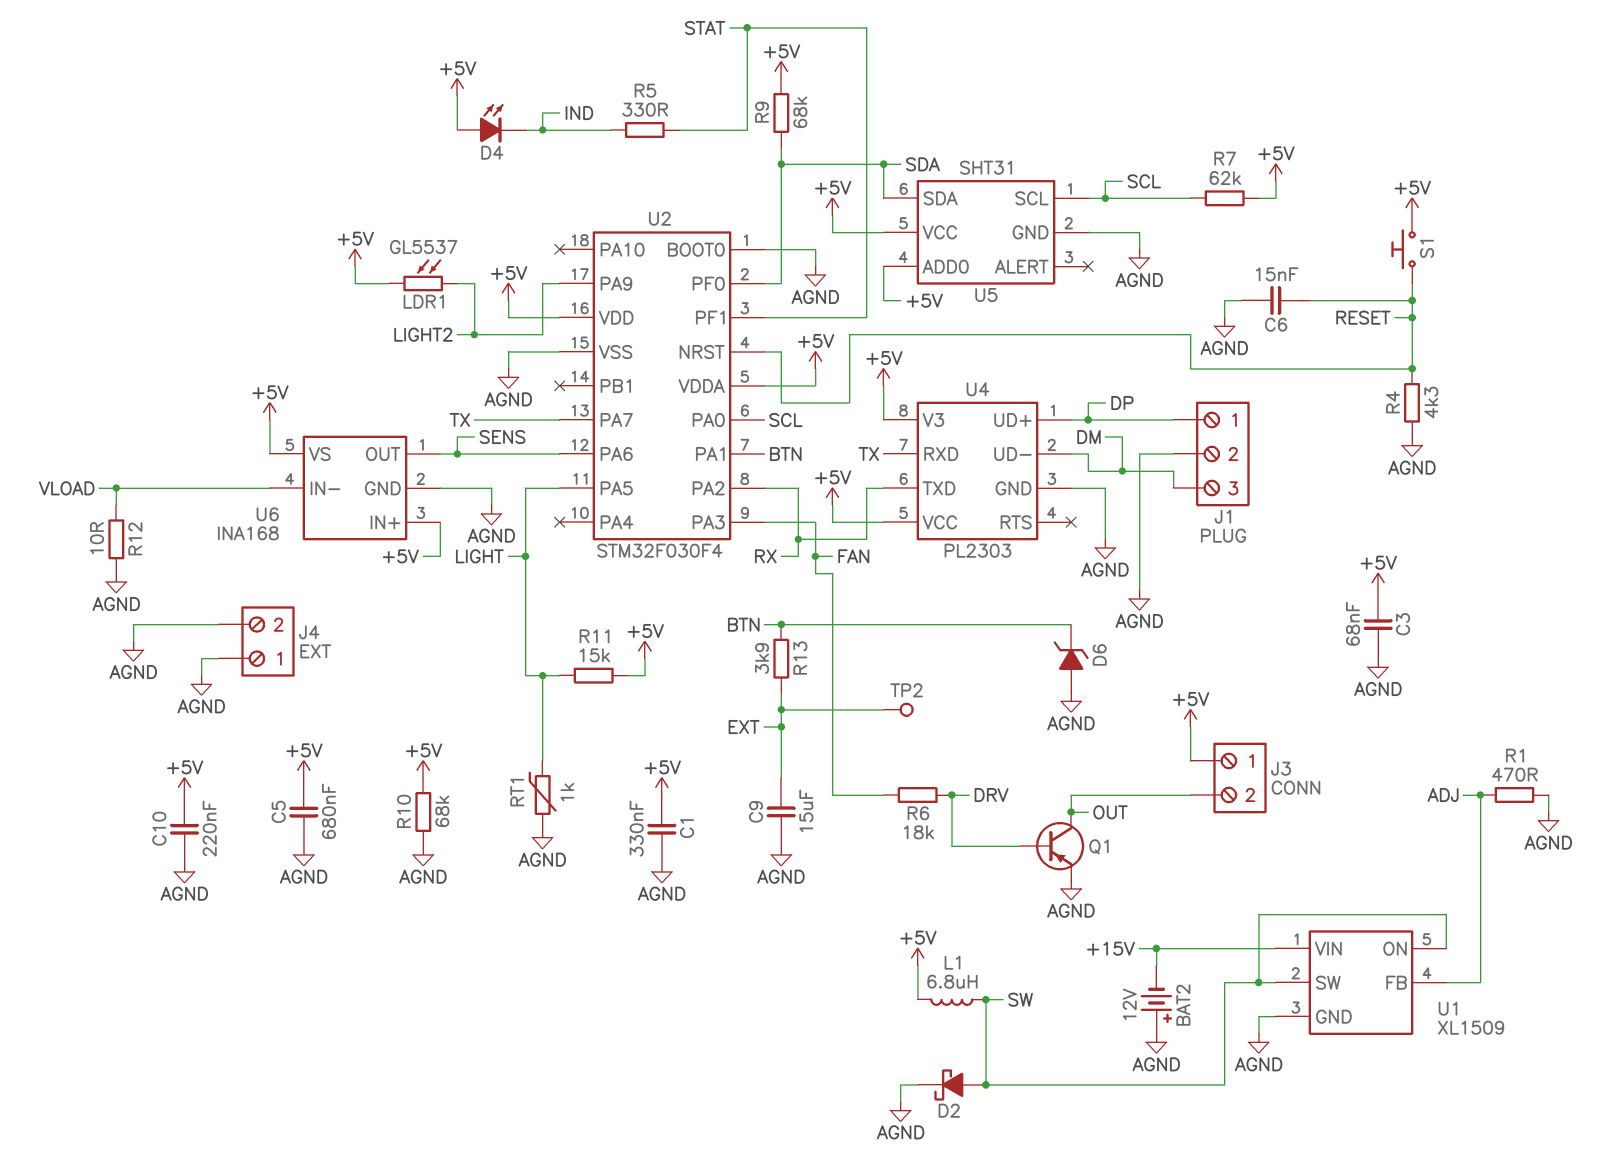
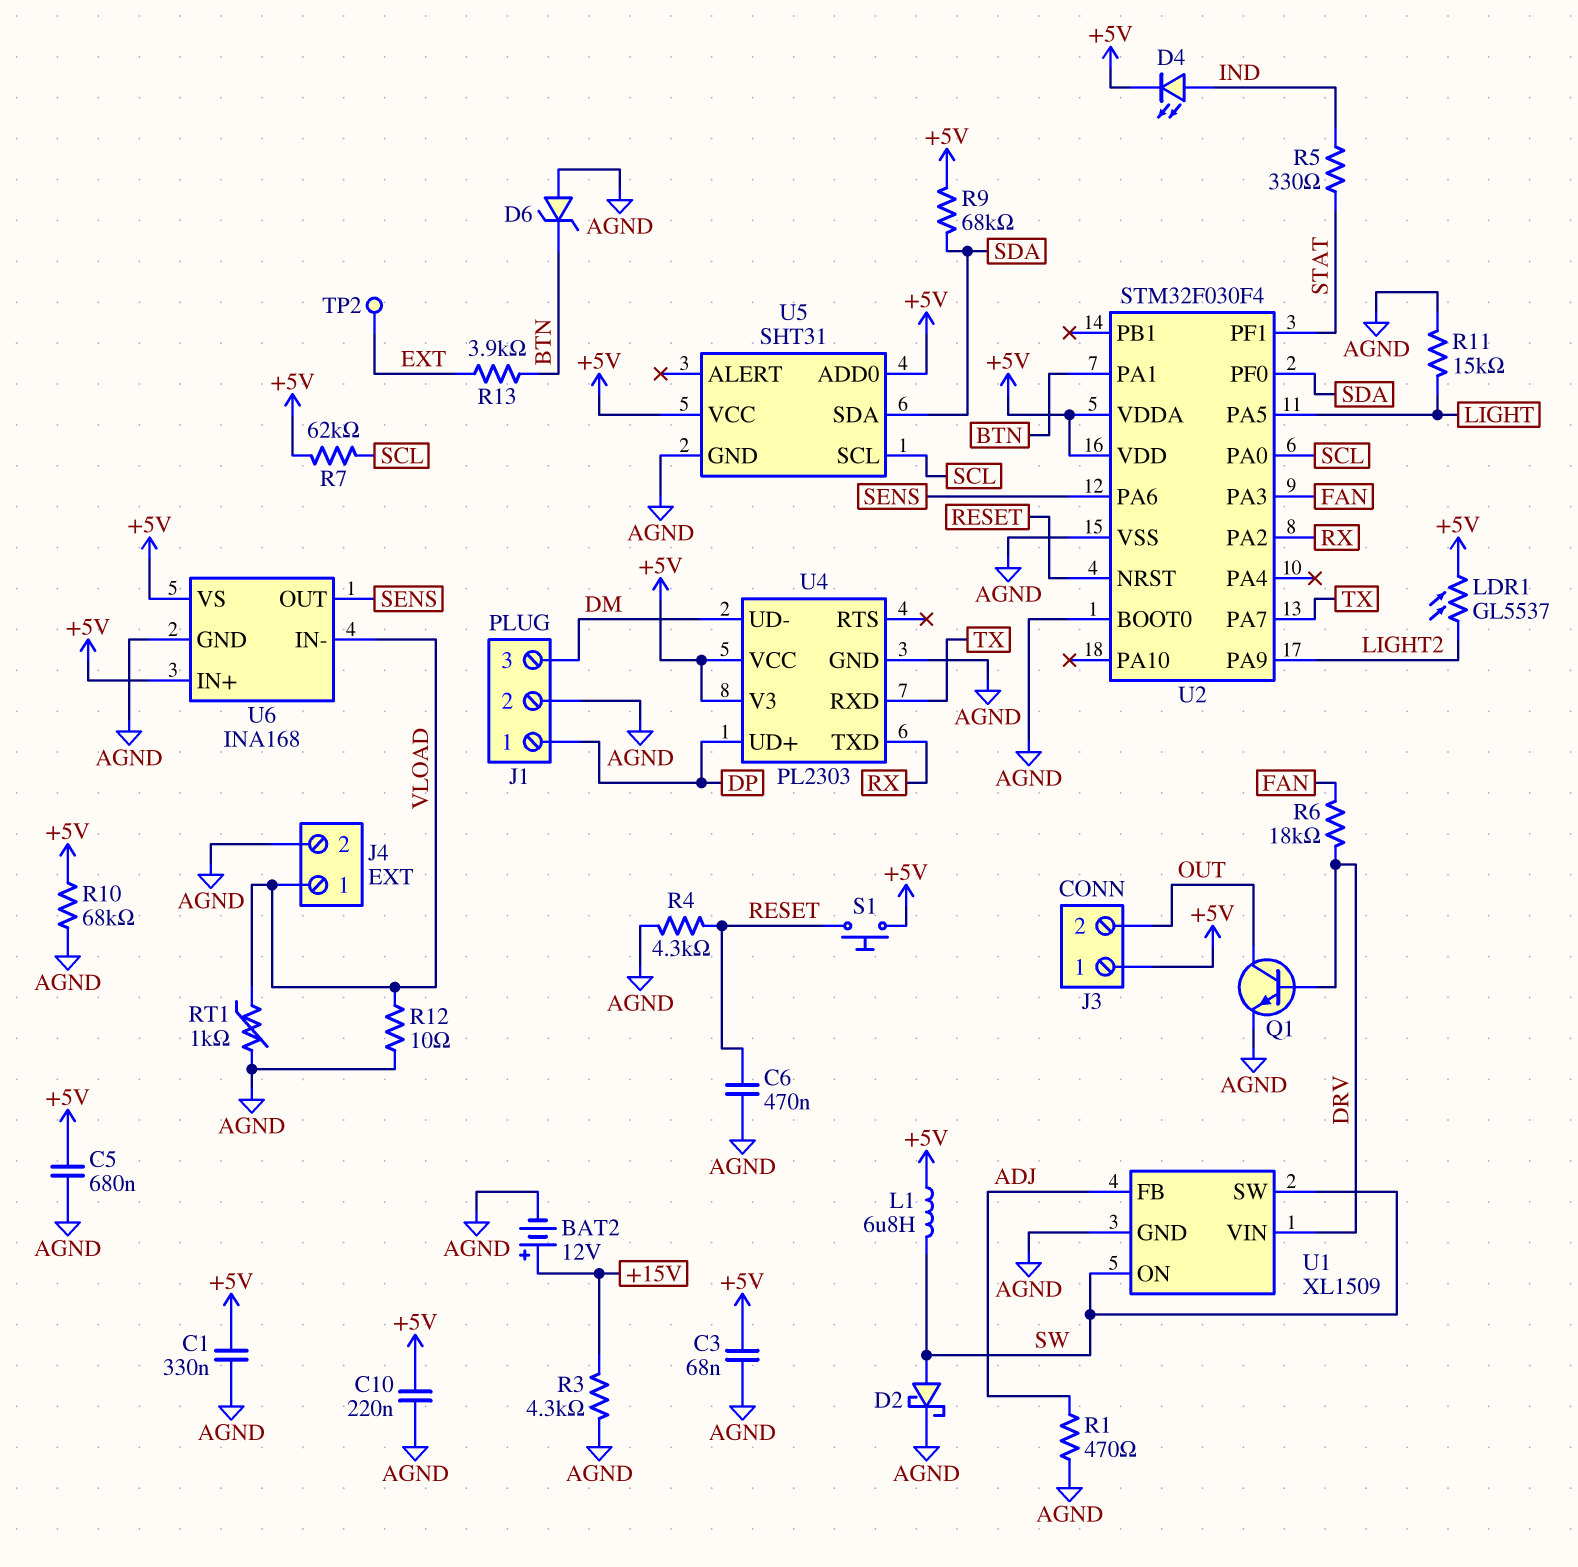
BAT2: 12V (plus AGND, minus +15V) -> 12V (plus +15V, minus AGND)
C6: 15nF (AGND, RESET) -> 470nF (AGND, RESET)
C9: 15uF (AGND, EXT) -> none
D4: LED (A +5V, K IND) -> LED (A IND, K +5V)
J4 pin 1: AGND -> VLOAD
Q1: PNP (B DRV, C OUT, E AGND) -> NPN (B DRV, C OUT, E AGND)
R3: none -> 4.3k (+15V, AGND)
R11: 15k (+5V, LIGHT) -> 15k (AGND, LIGHT)
RT1: 1k (AGND, LIGHT) -> 1k (AGND, VLOAD)
U1 pin VIN: +15V -> DRV

